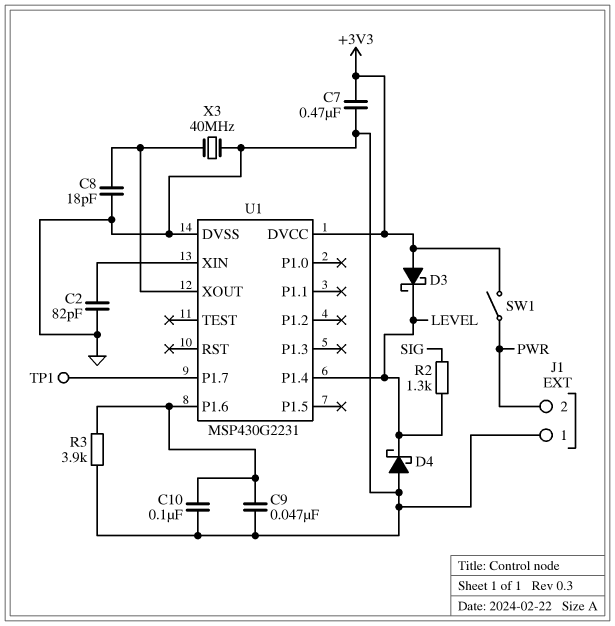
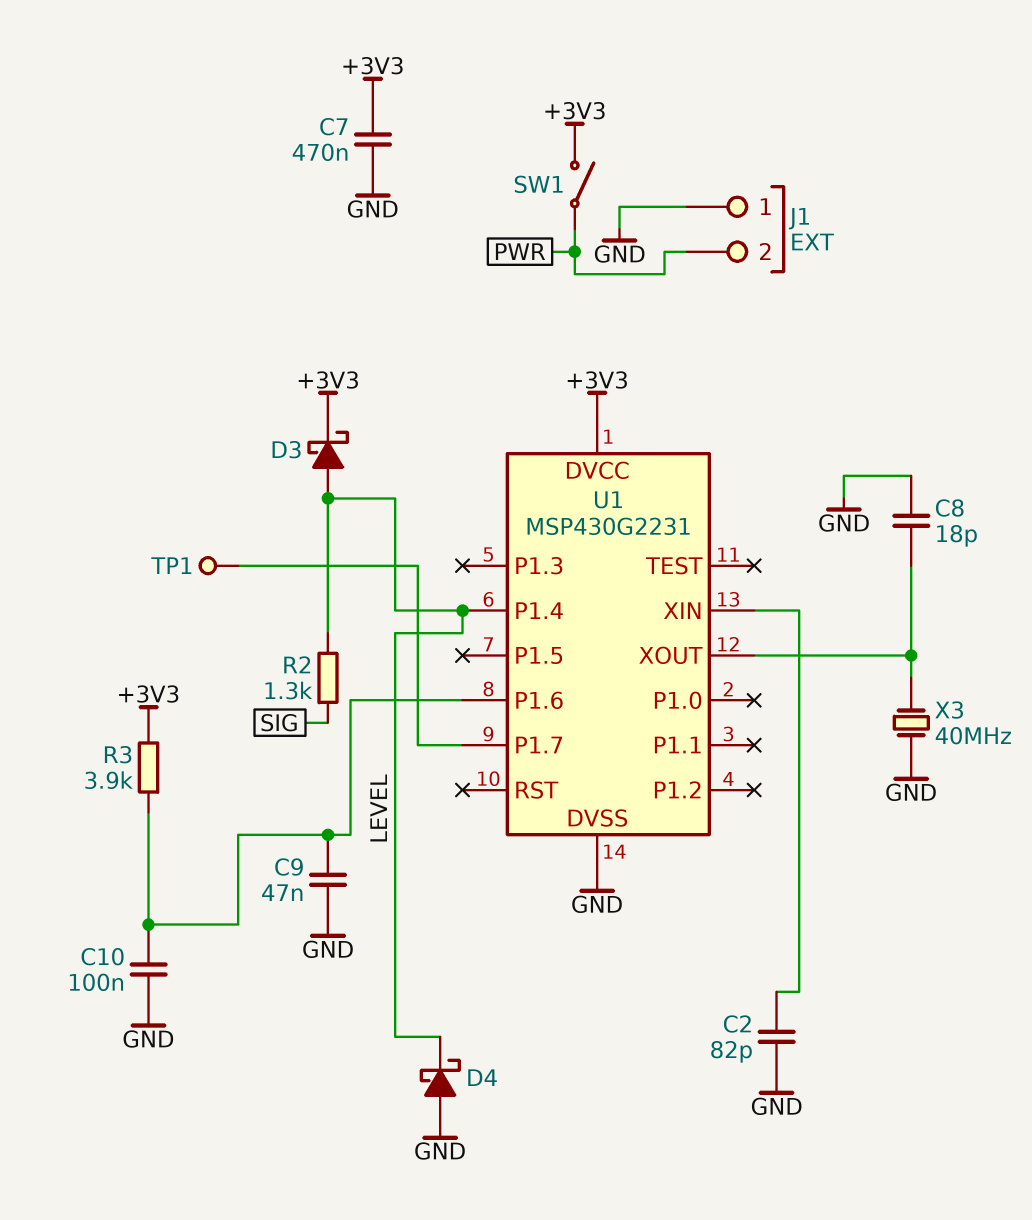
D3: schottky (A +3V3, K LEVEL) -> schottky (A LEVEL, K +3V3)
R3: 3.9k (GND, U1/P1.6) -> 3.9k (+3V3, U1/P1.6)

